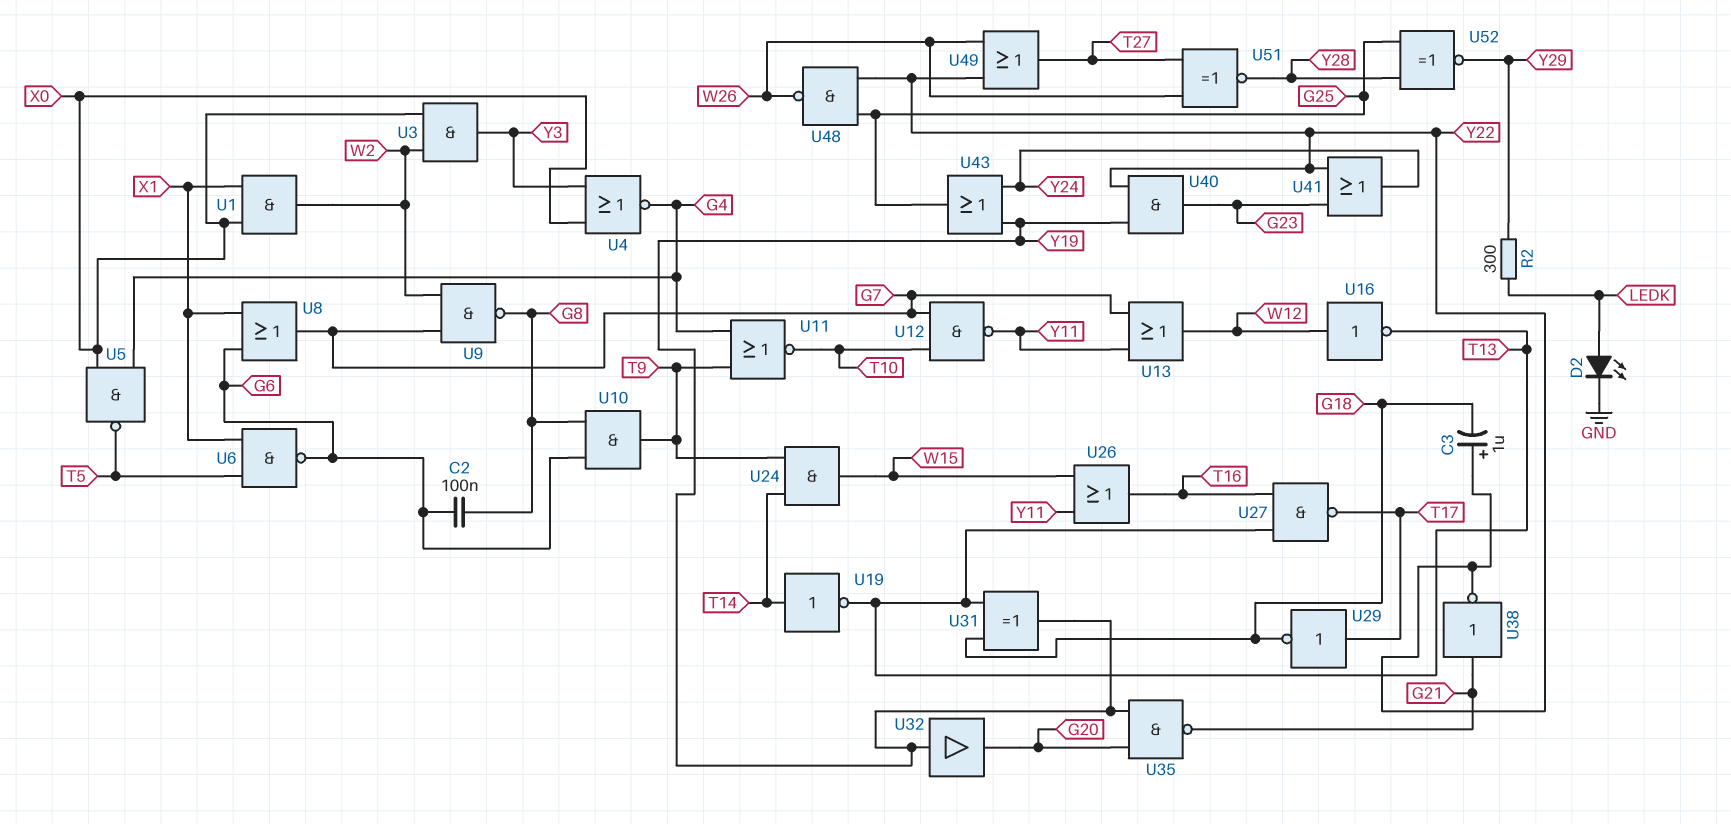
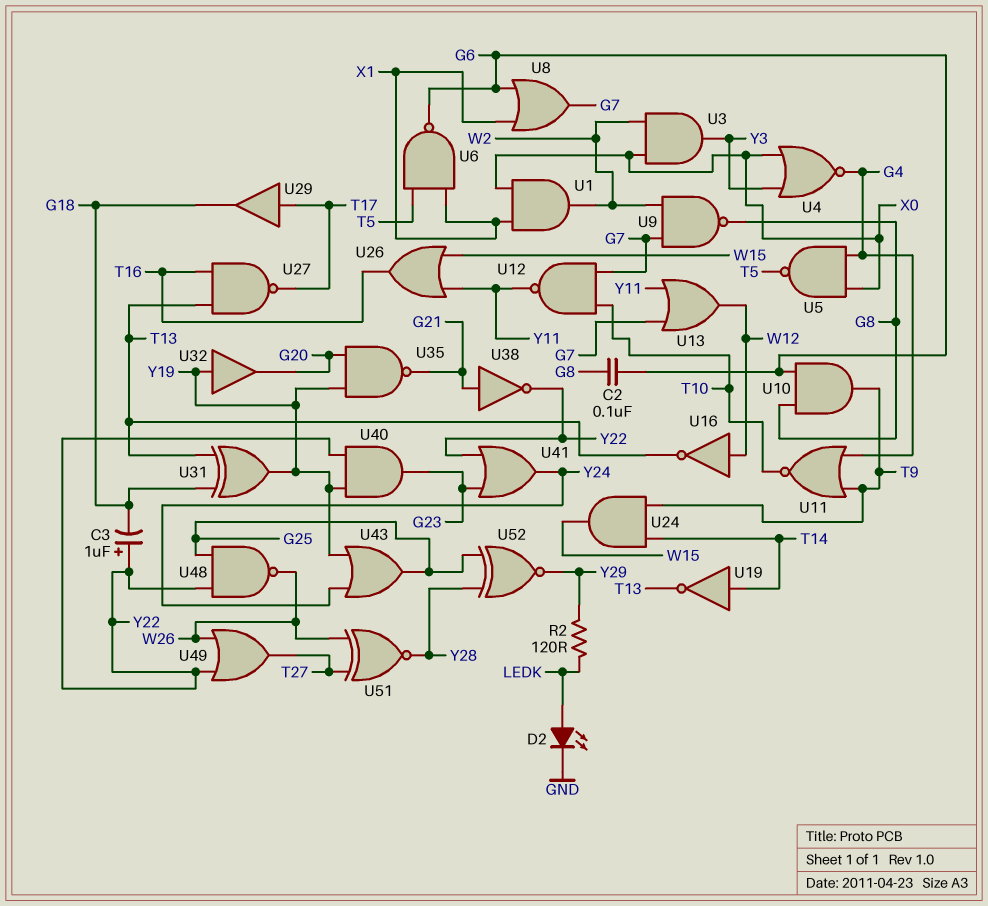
R2: 300 (LEDK, Y29) -> 120 (LEDK, Y29)
U29: NOT (in T17, out G18) -> buffer (in T17, out G18)

